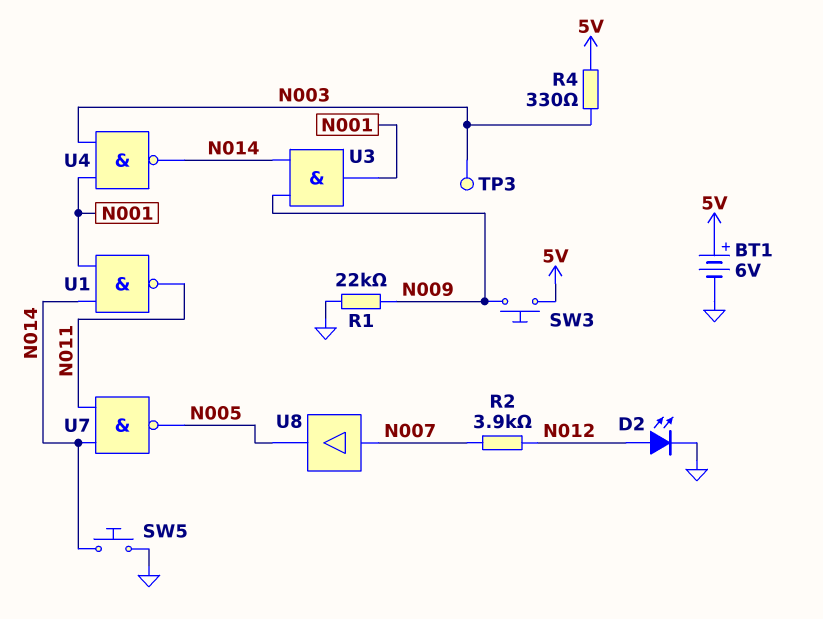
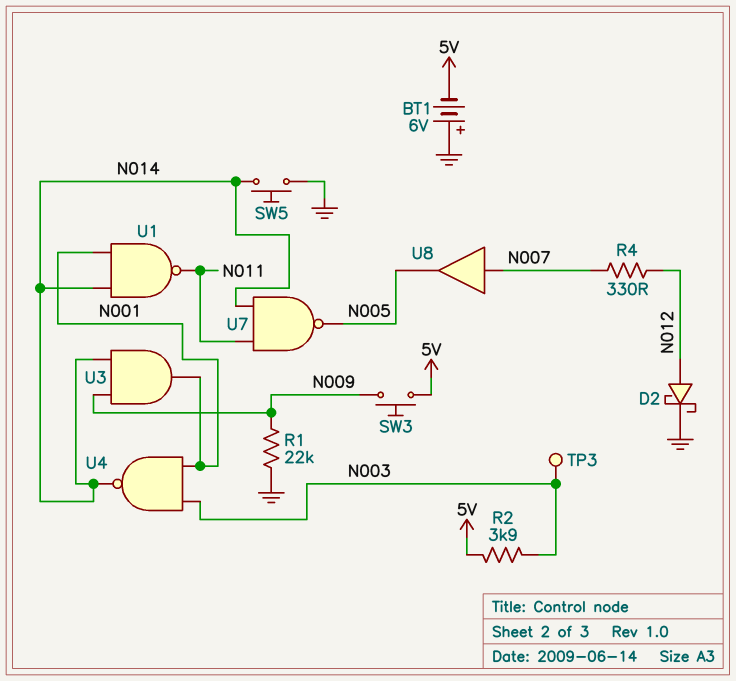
BT1: 6V (plus 5V, minus GND) -> 6V (plus GND, minus 5V)
D2: LED (A N012, K GND) -> schottky (A N012, K GND)
R2: 3.9k (N007, N012) -> 3.9k (5V, N003)
R4: 330 (5V, N003) -> 330 (N007, N012)

